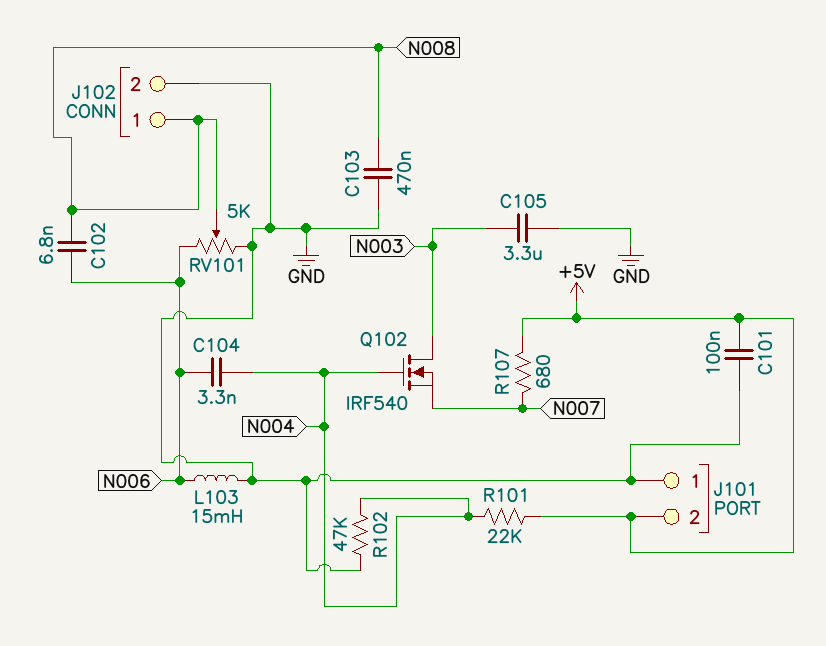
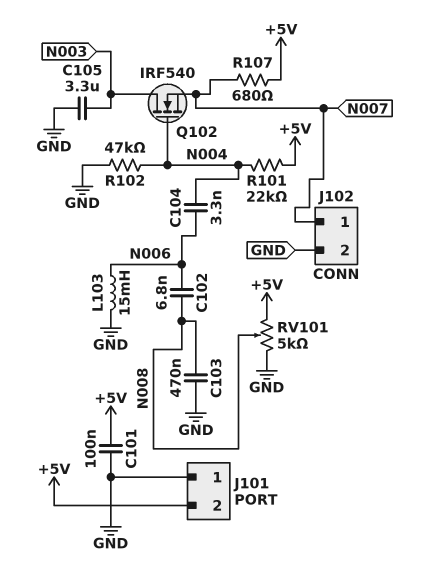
J102 pin 1: N008 -> N007
RV101: 5k (GND, N006, wiper N008) -> 5k (+5V, GND, wiper N008)

